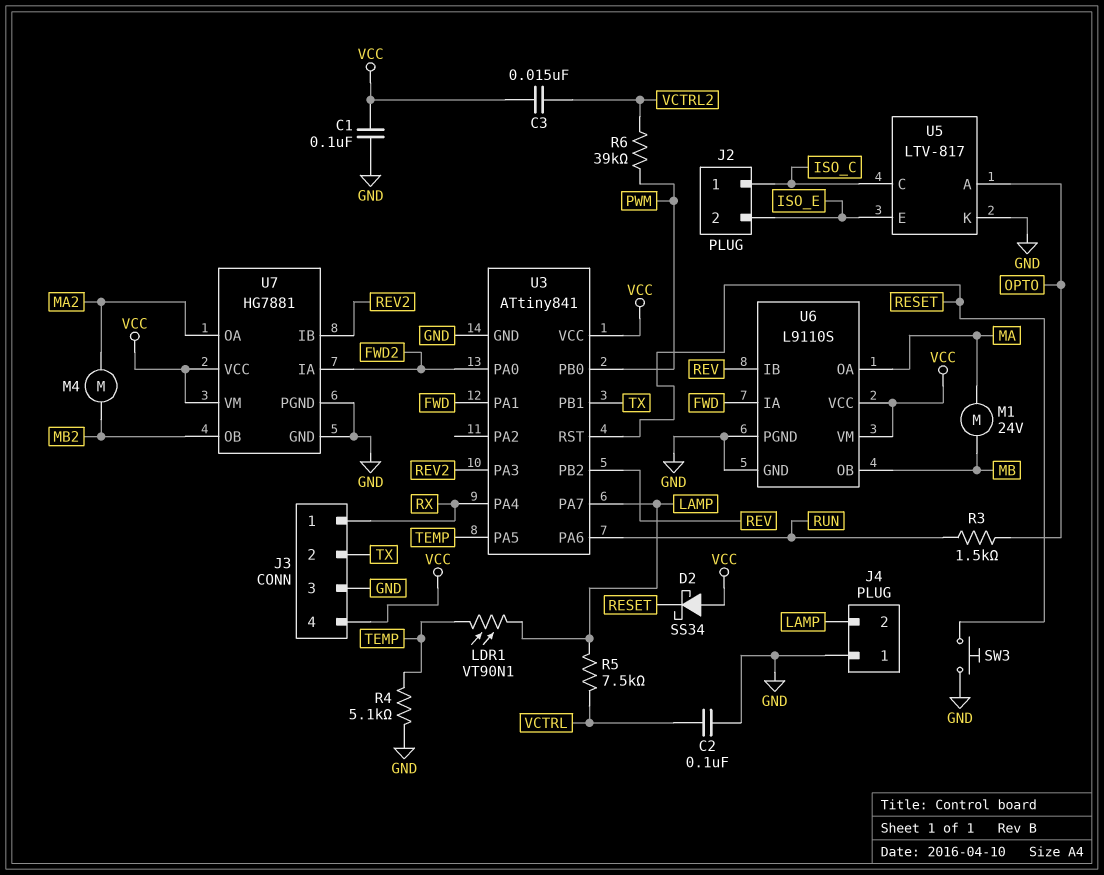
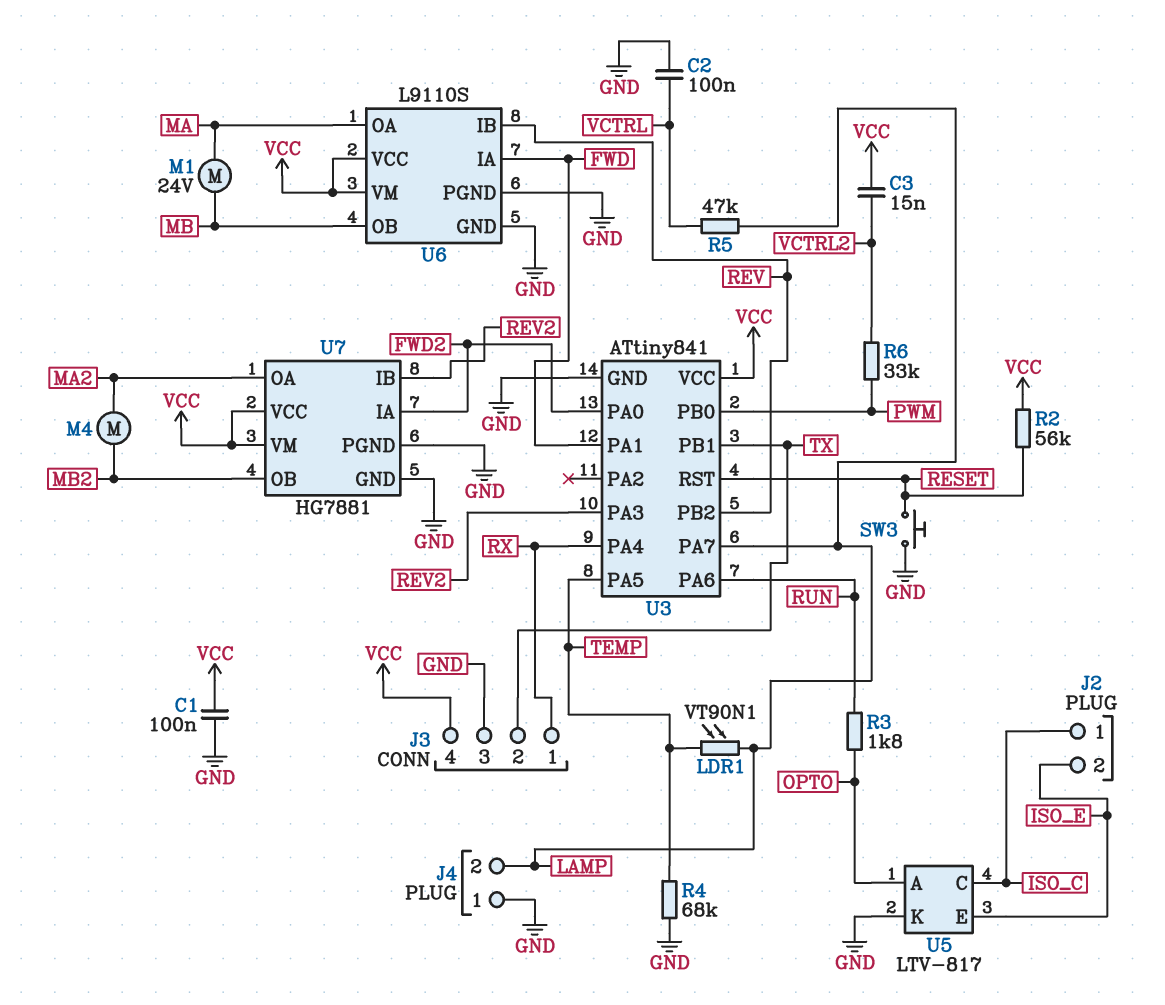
D2: schottky SS34 (A VCC, K RESET) -> none
R2: none -> 56k (RESET, VCC)
R3: 1.5k (OPTO, RUN) -> 1.8k (OPTO, RUN)
R4: 5.1k (GND, TEMP) -> 68k (GND, TEMP)
R5: 7.5k (LAMP, VCTRL) -> 47k (LAMP, VCTRL)
R6: 39k (PWM, VCTRL2) -> 33k (PWM, VCTRL2)

